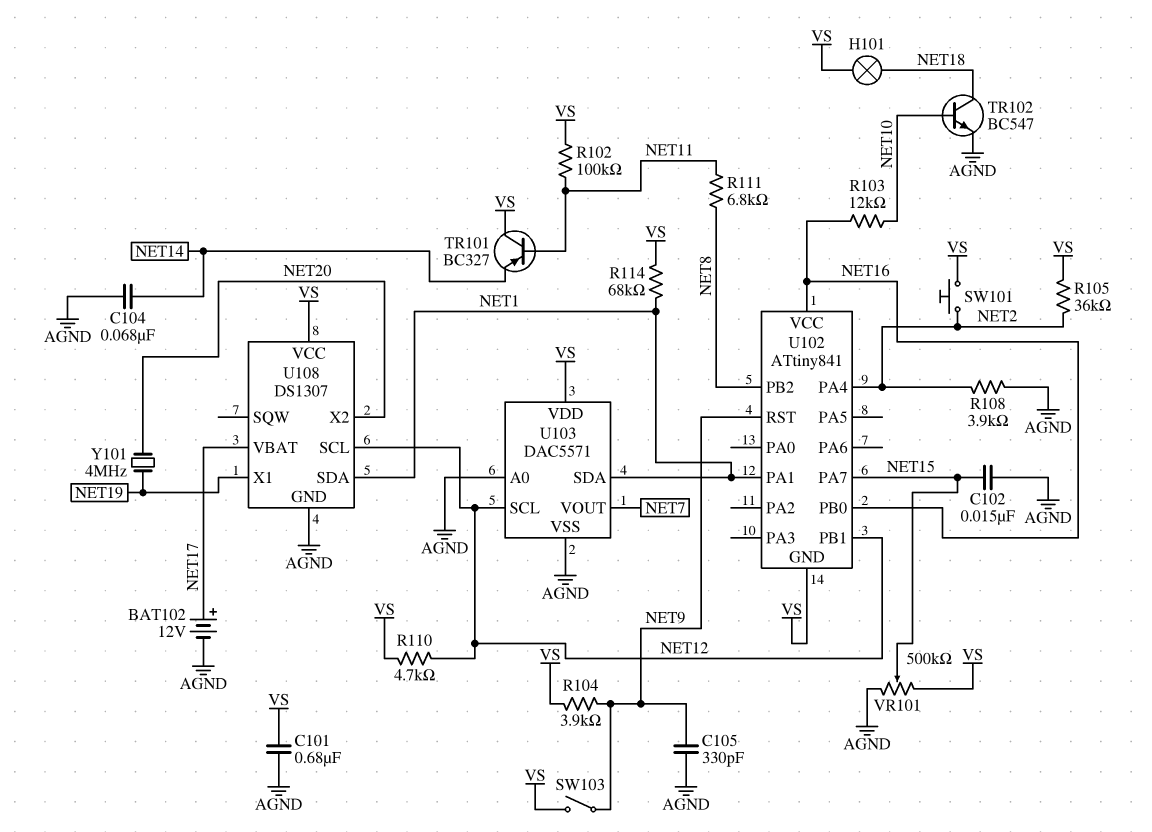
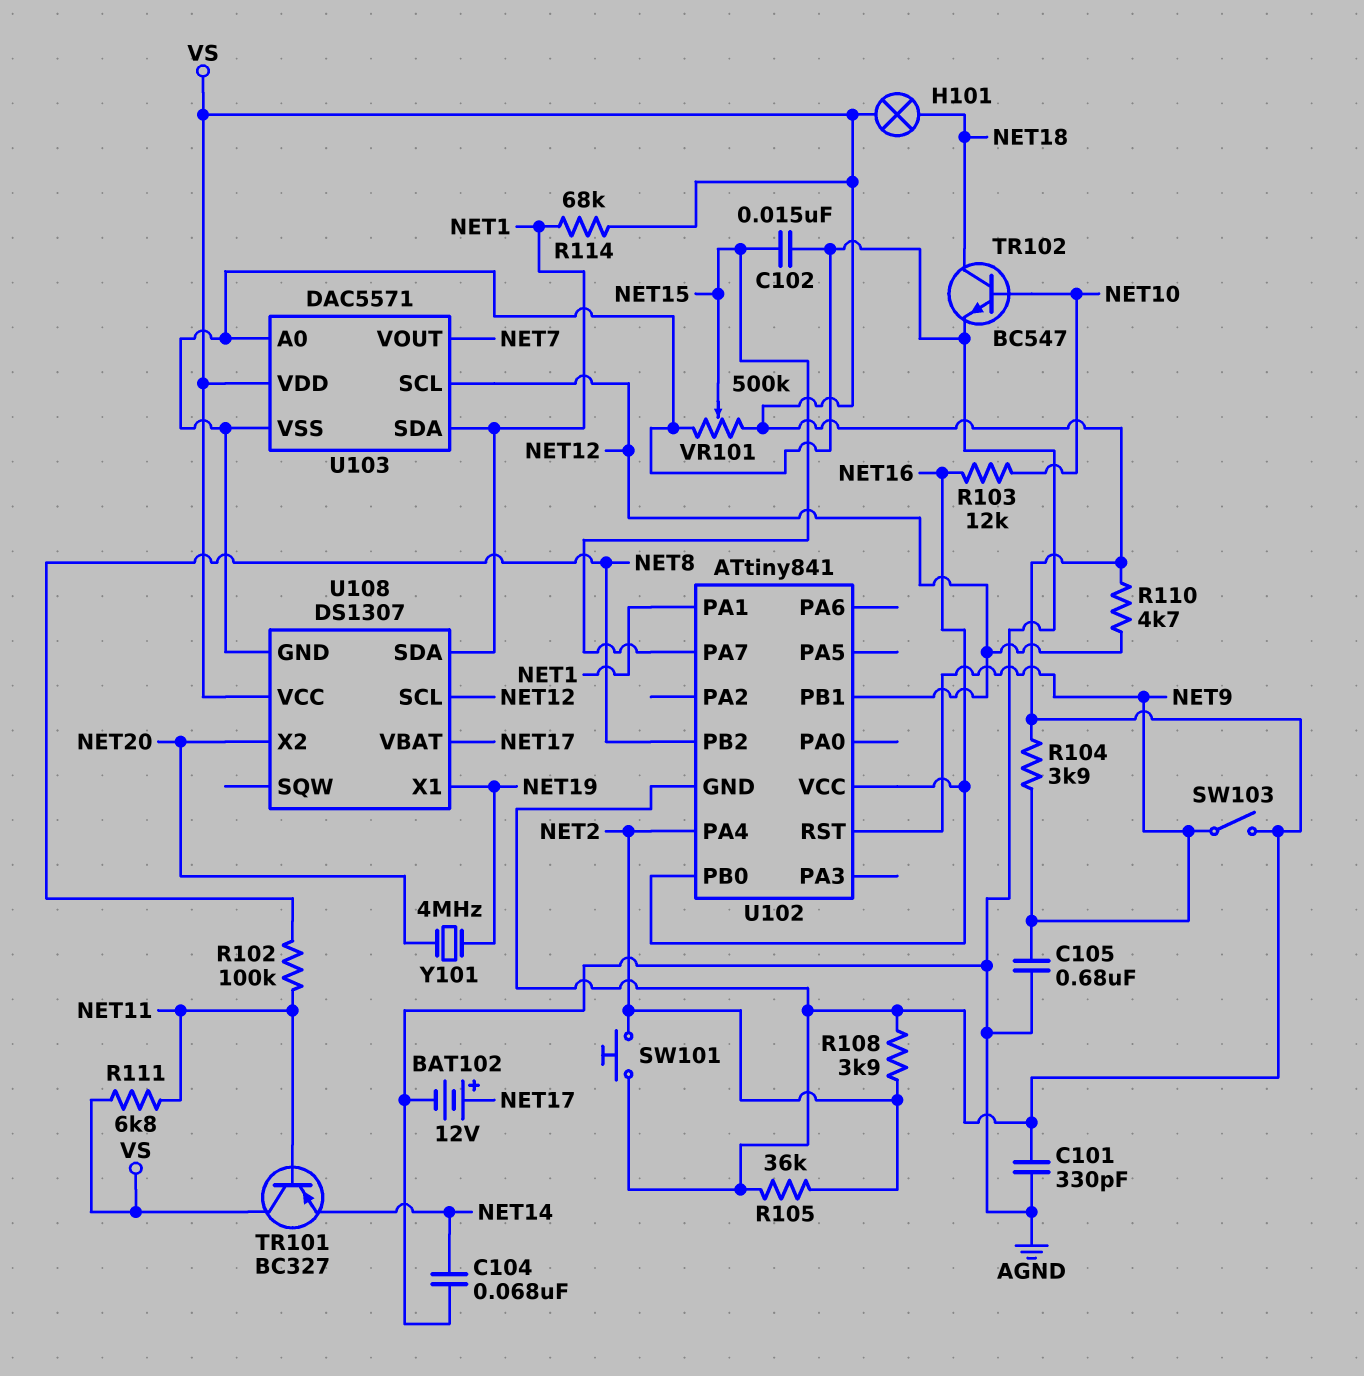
C101: 680nF (AGND, VS) -> 330pF (AGND, VS)
C105: 330pF (AGND, NET9) -> 680nF (AGND, NET9)
R102: 100k (NET11, VS) -> 100k (NET8, NET11)
R108: 3.9k (AGND, NET2) -> 3.9k (NET2, VS)
R111: 6.8k (NET8, NET11) -> 6.8k (NET11, VS)

